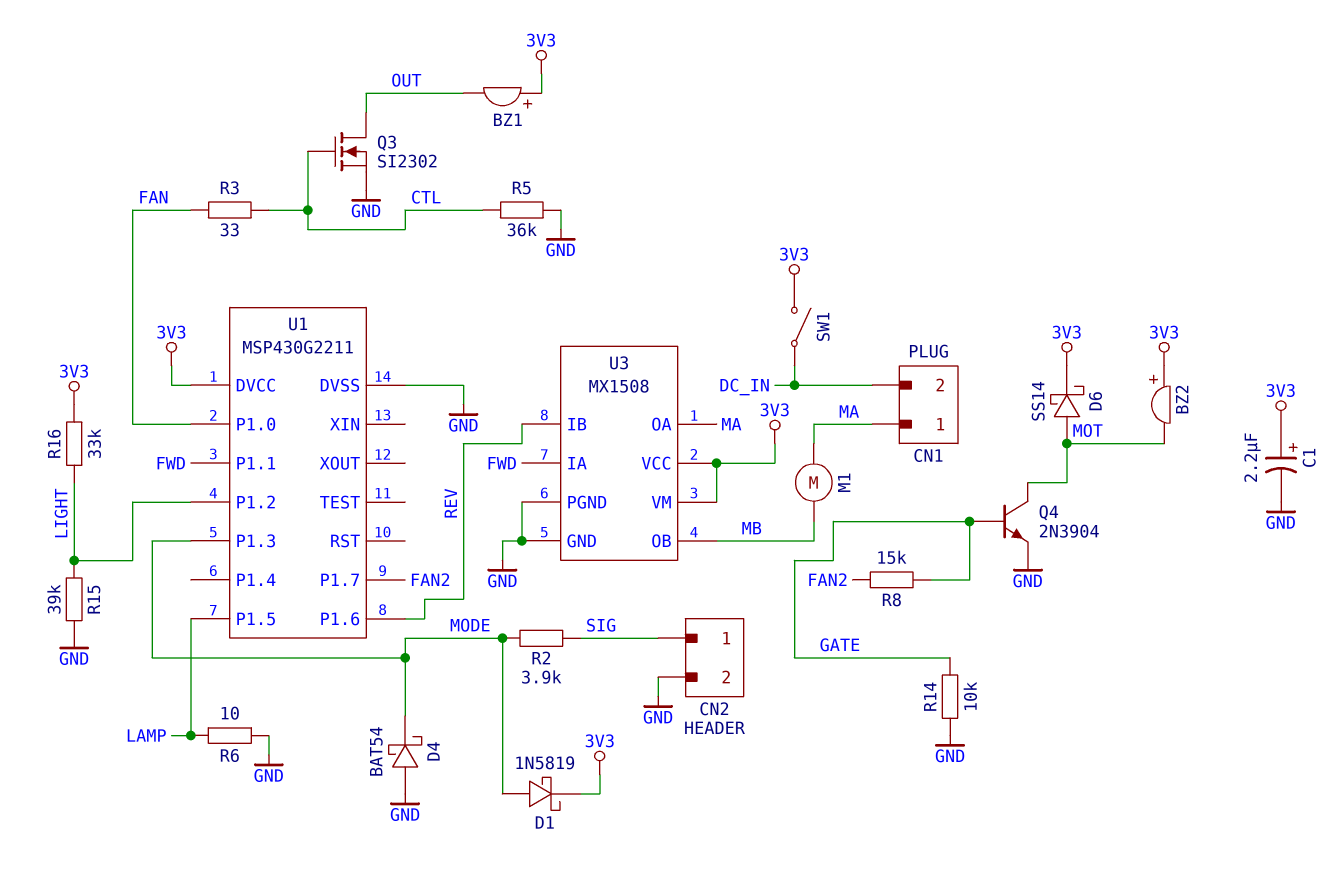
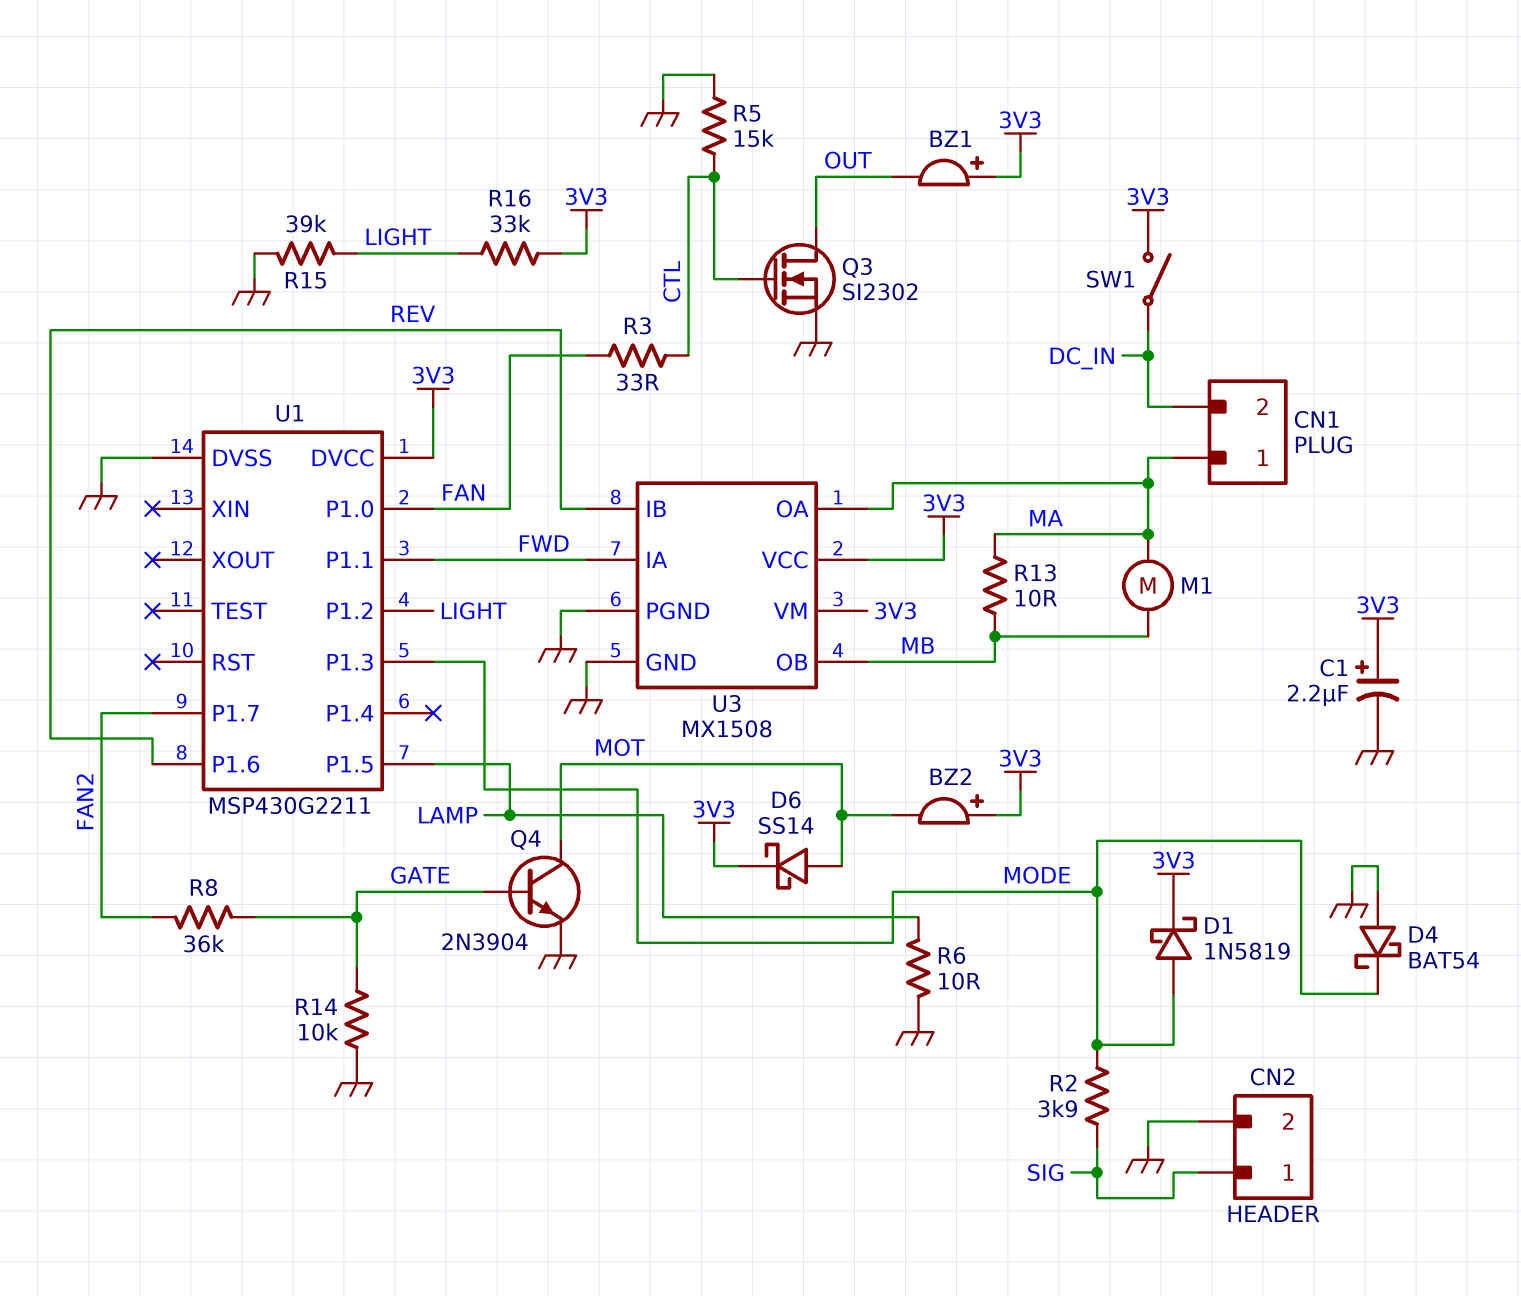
R5: 36k (CTL, GND) -> 15k (CTL, GND)
R8: 15k (FAN2, GATE) -> 36k (FAN2, GATE)
R13: none -> 10 (MA, MB)

